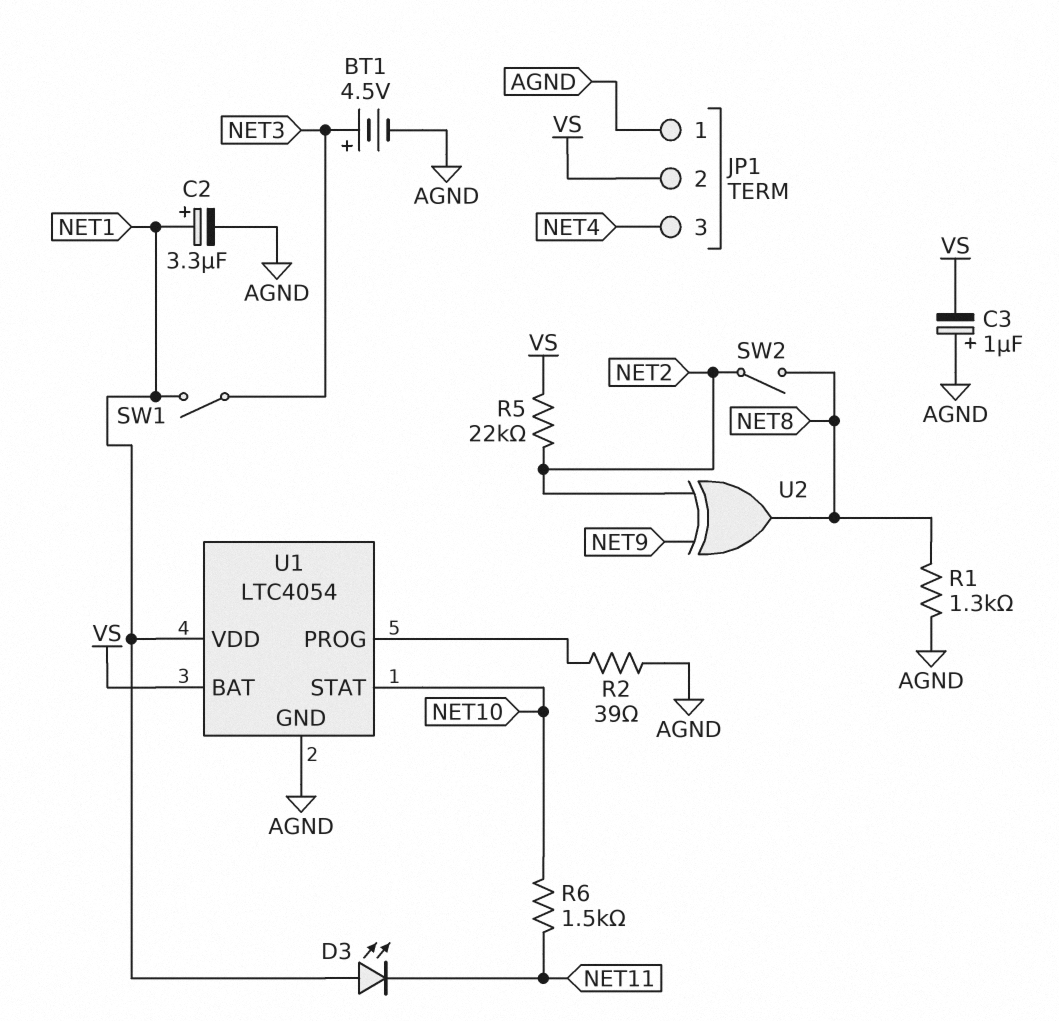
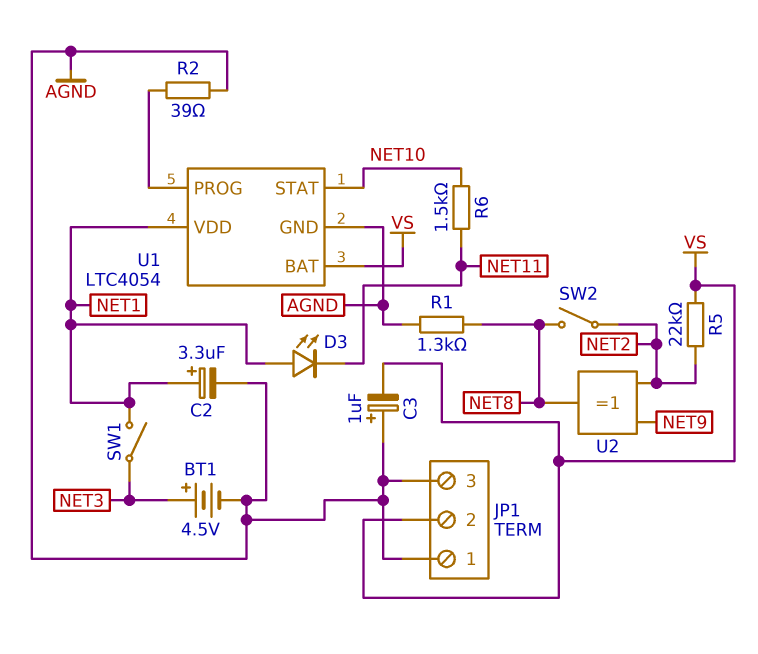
JP1 pin 3: NET4 -> AGND

